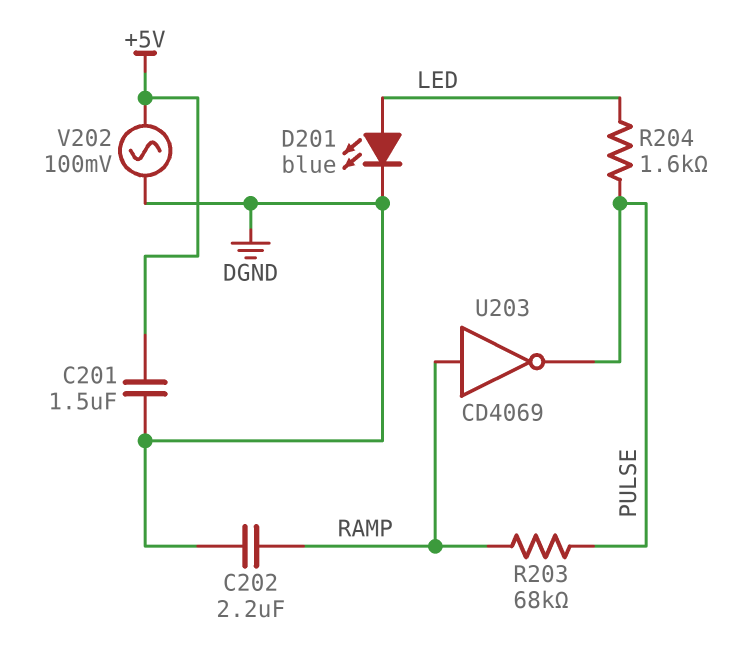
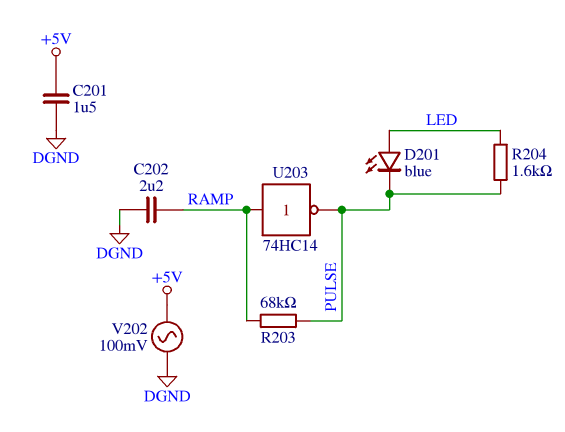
D201: LED blue (A LED, K DGND) -> LED blue (A LED, K PULSE)
U203: NOT CD4069 (in RAMP, out PULSE) -> NOT 74HC14 (in RAMP, out PULSE)

